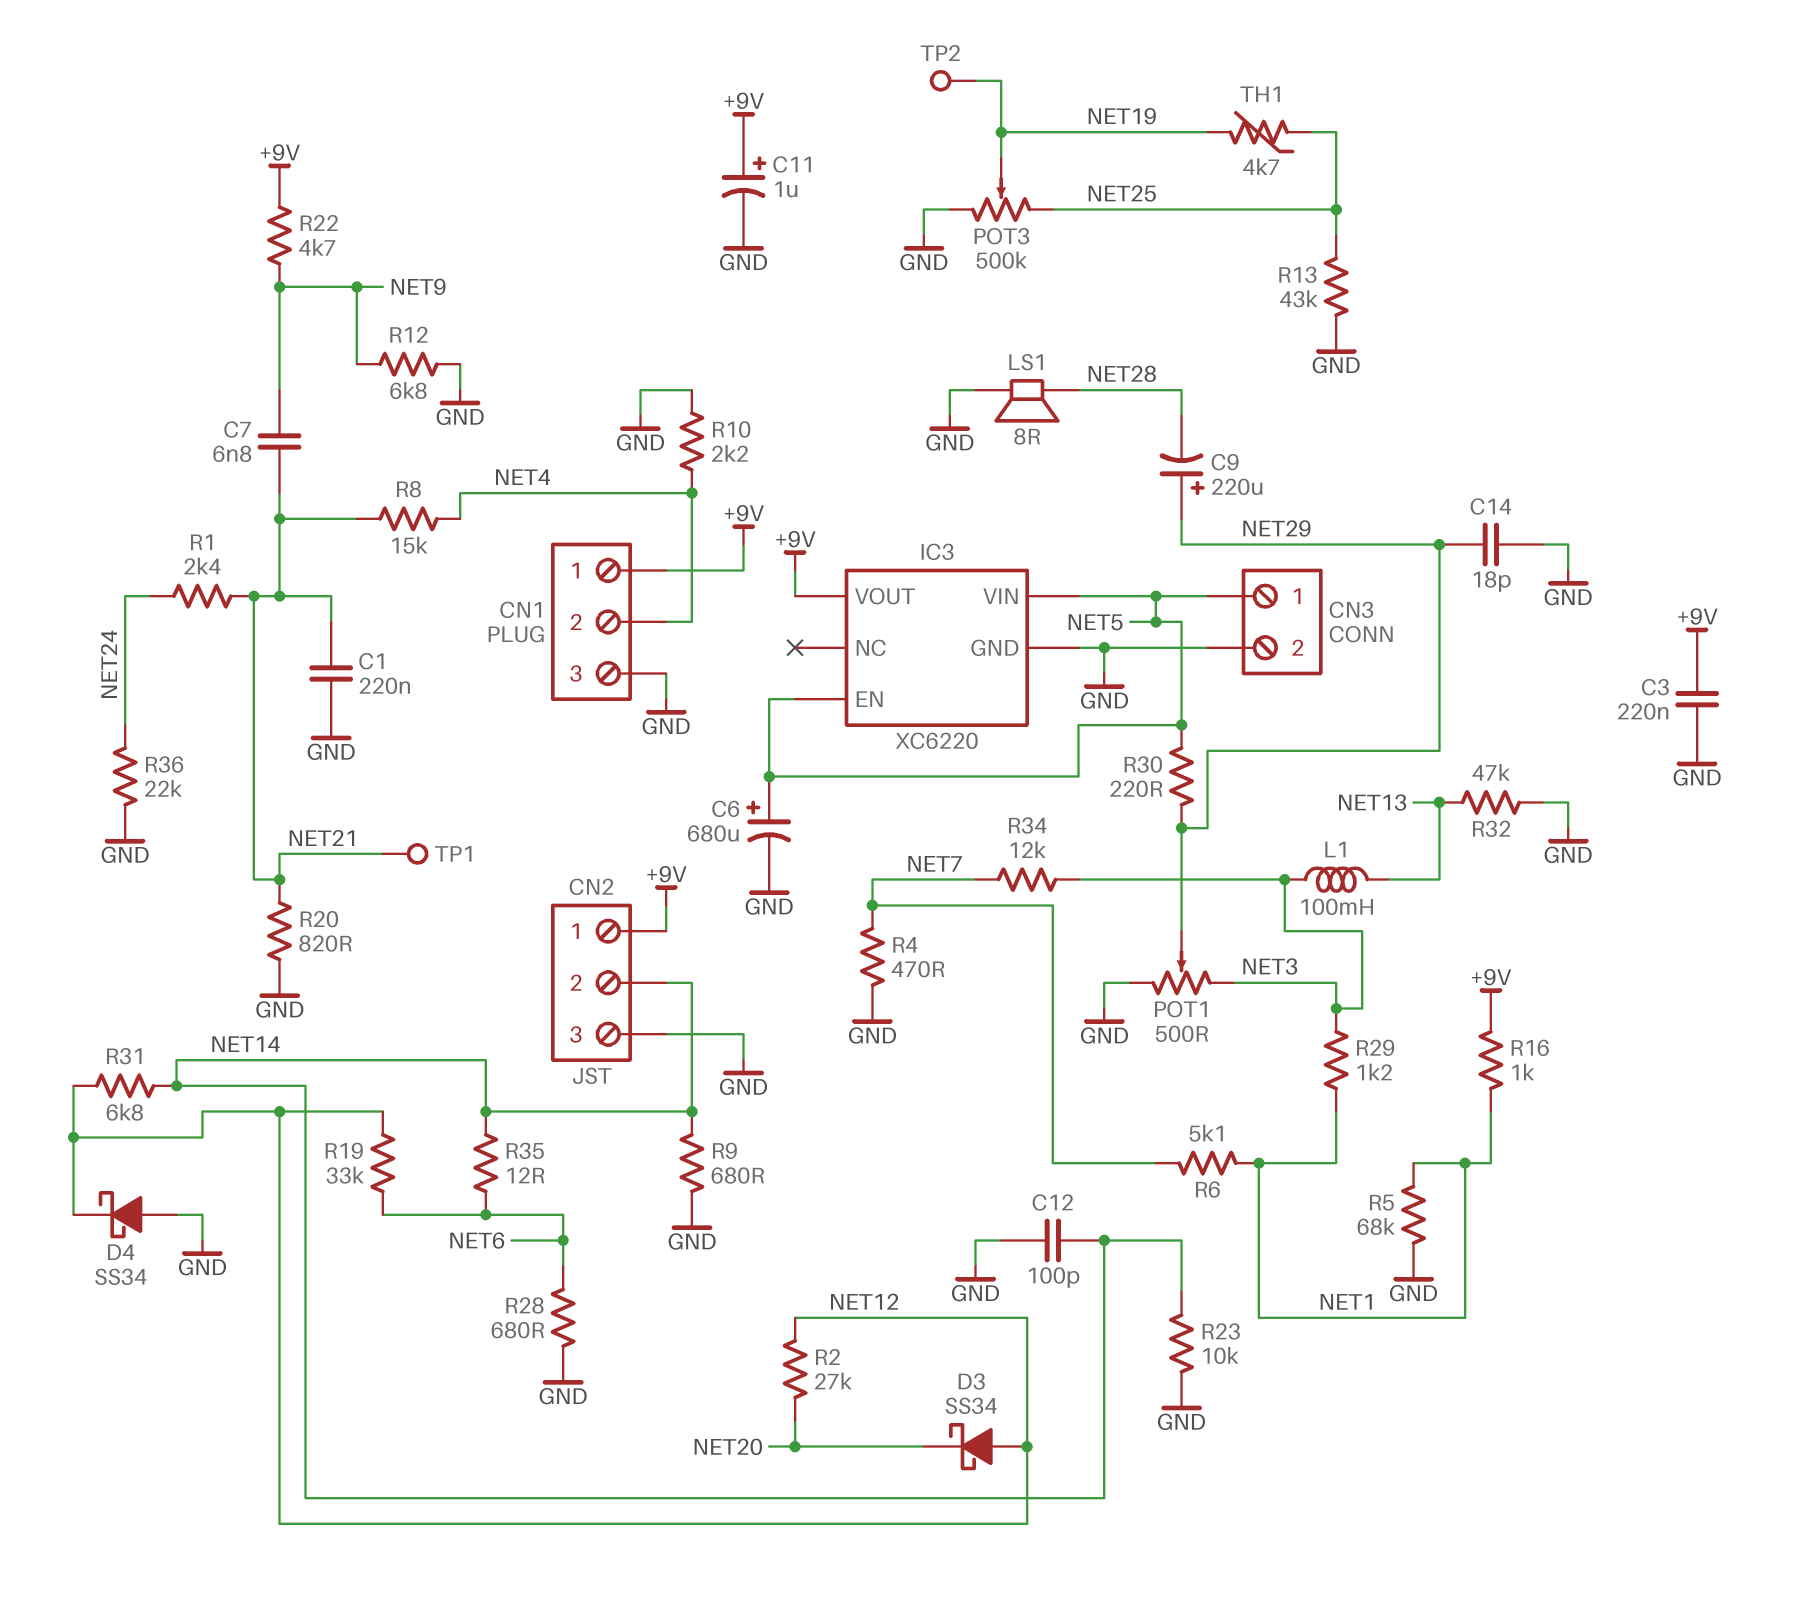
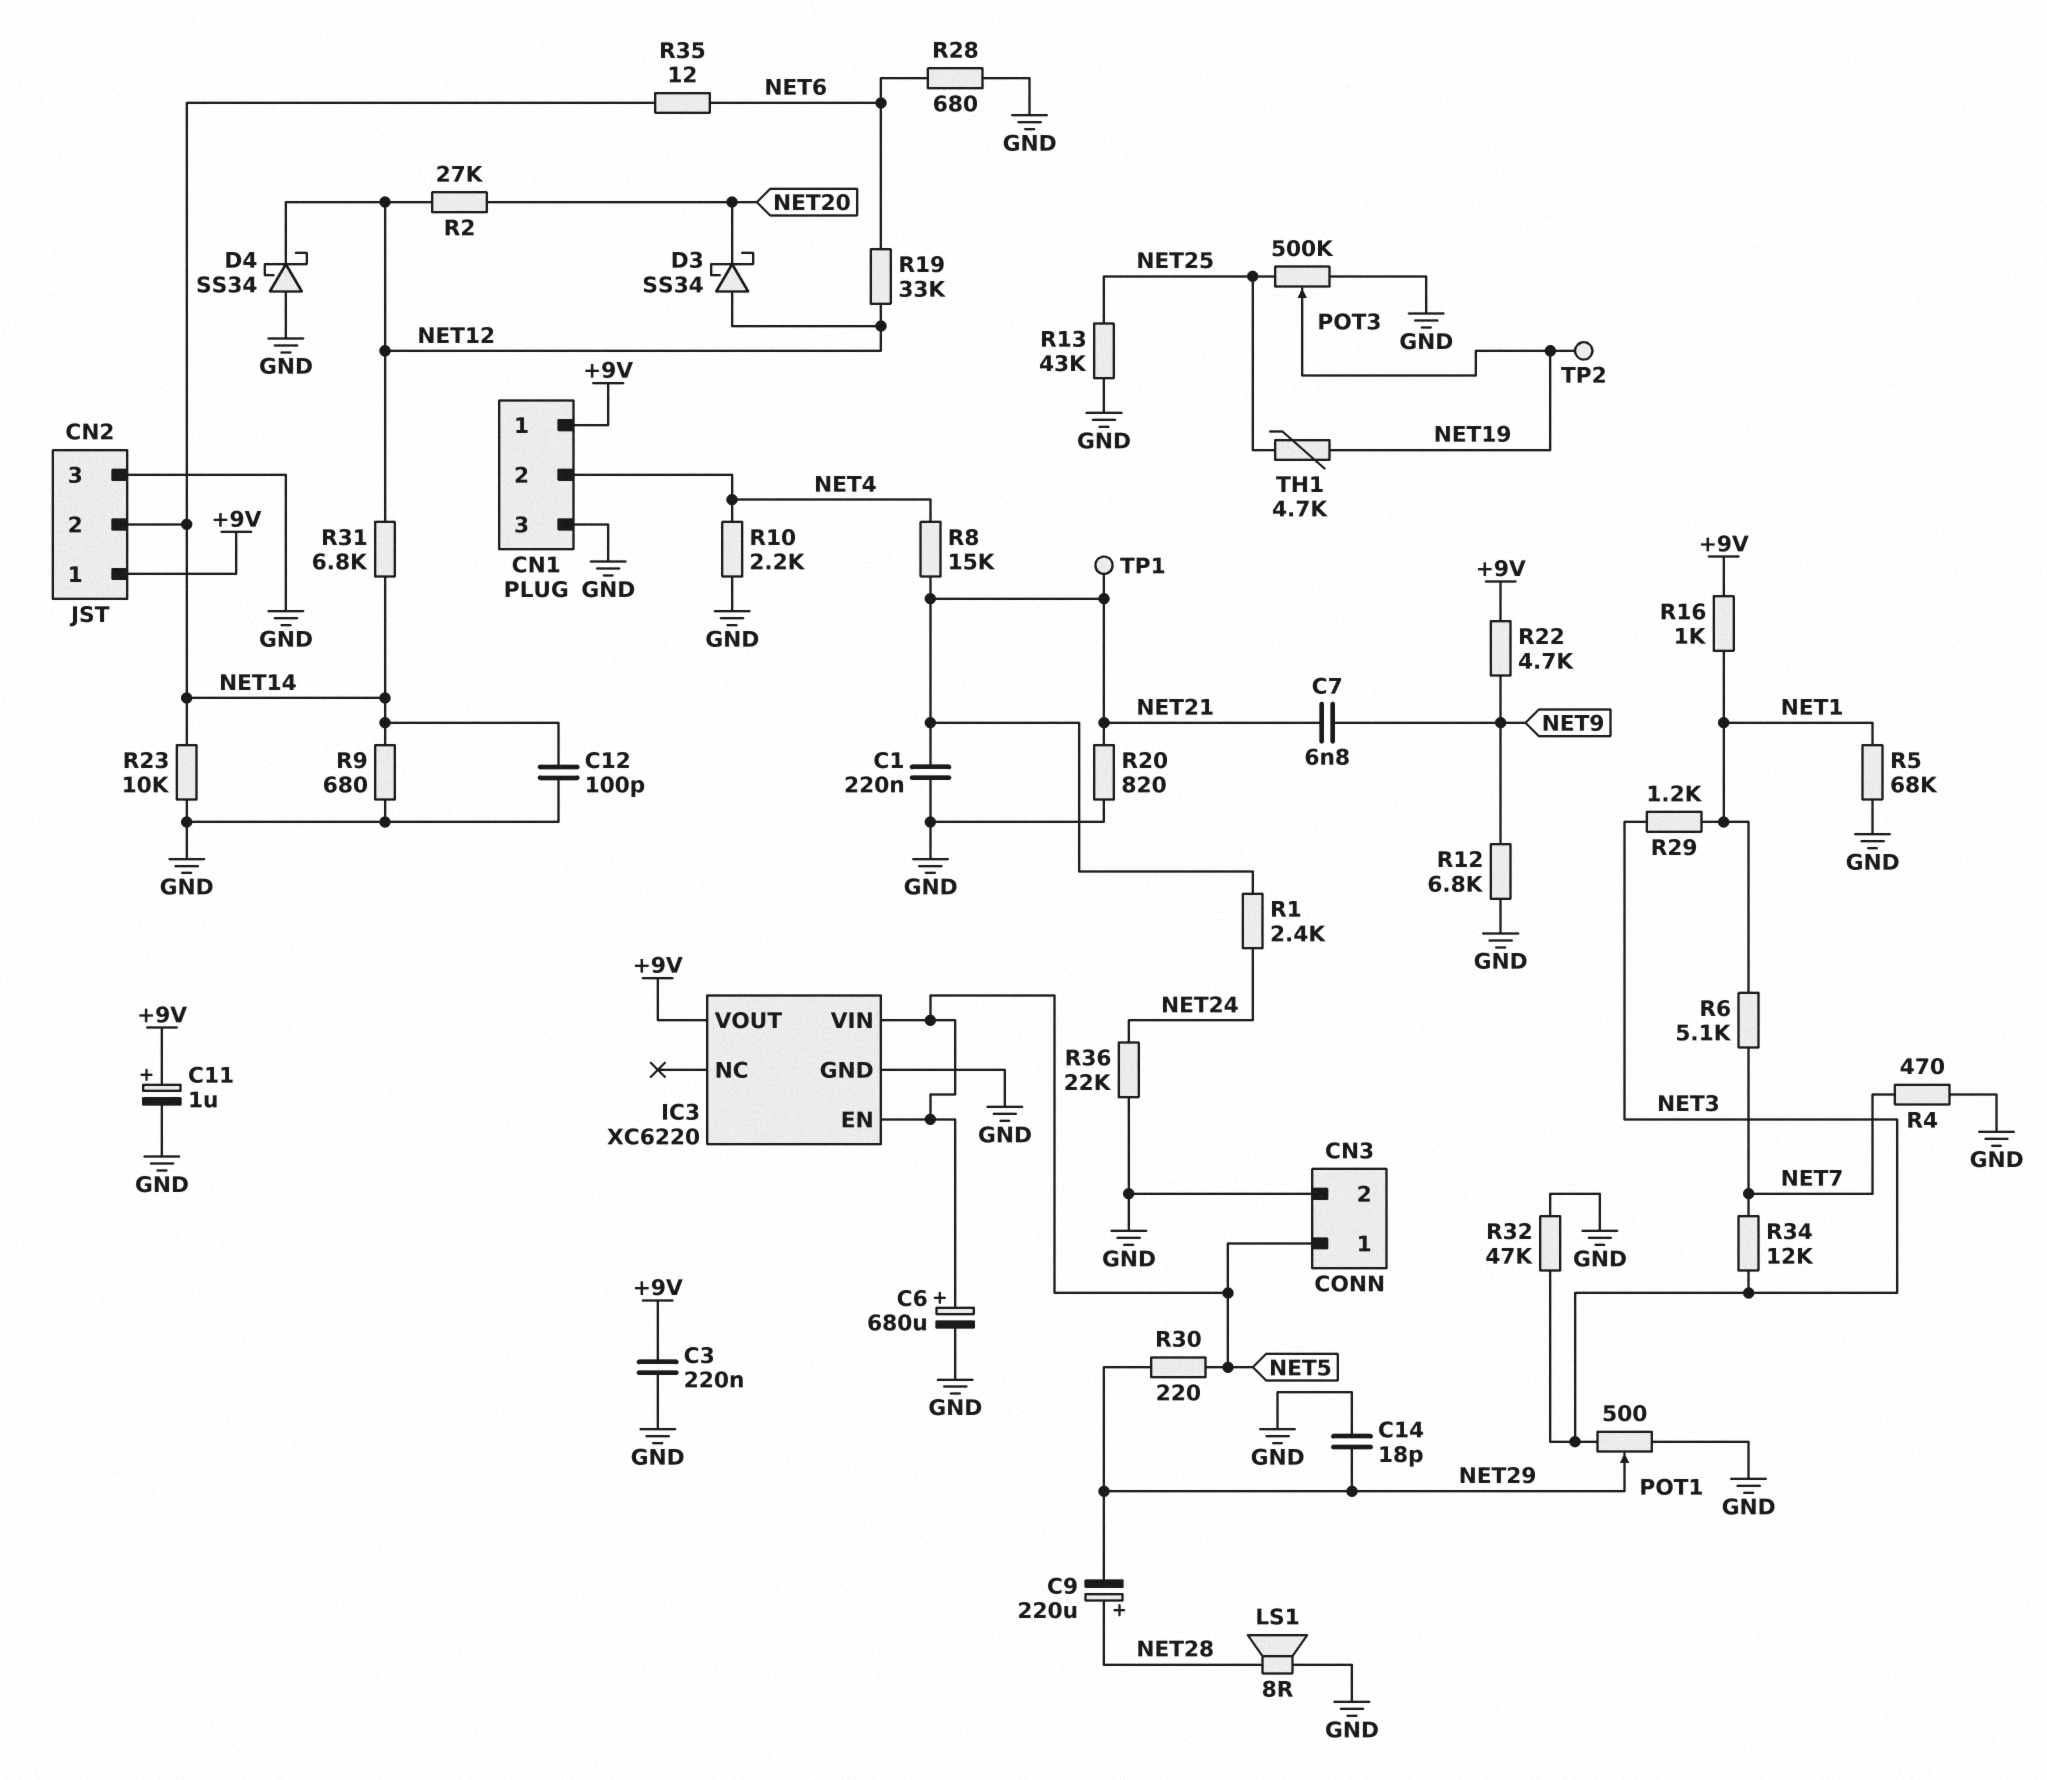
C9: 220uF (plus NET29, minus NET28) -> 220uF (plus NET28, minus NET29)
L1: 100mH (NET3, NET13) -> none
R32: 47k (GND, NET13) -> 47k (GND, NET3)

